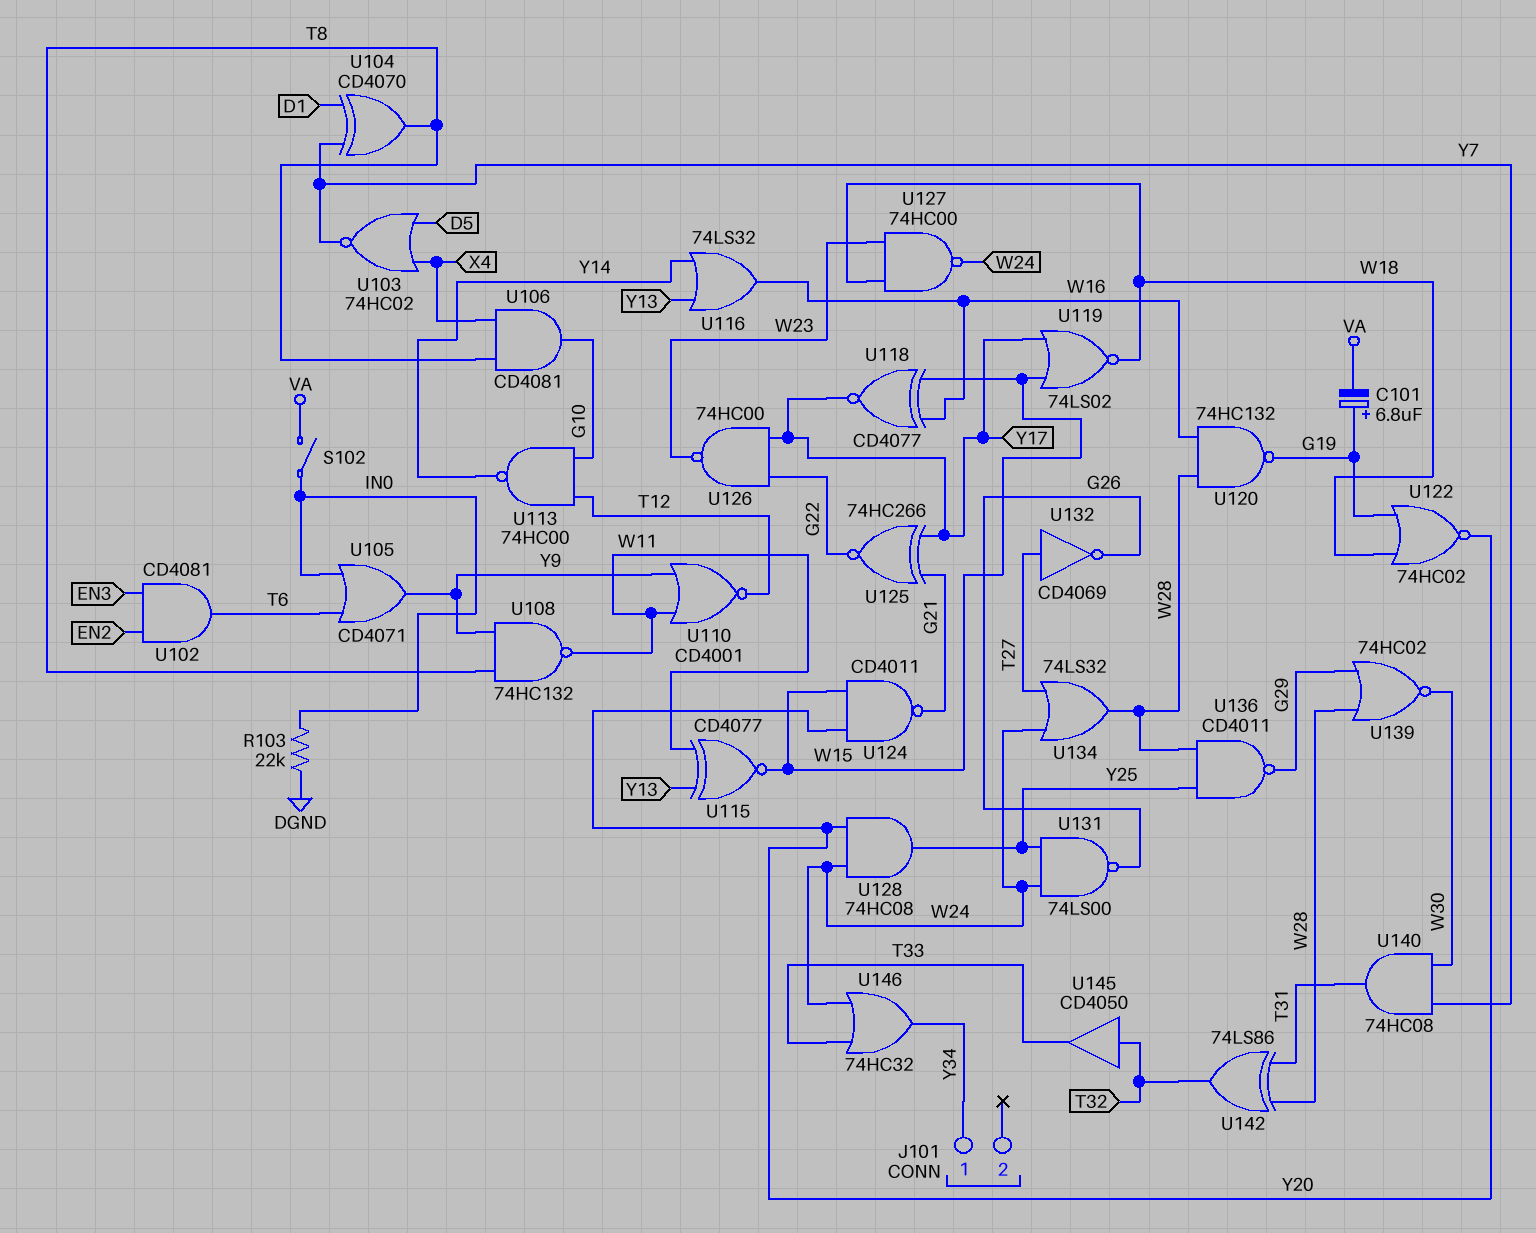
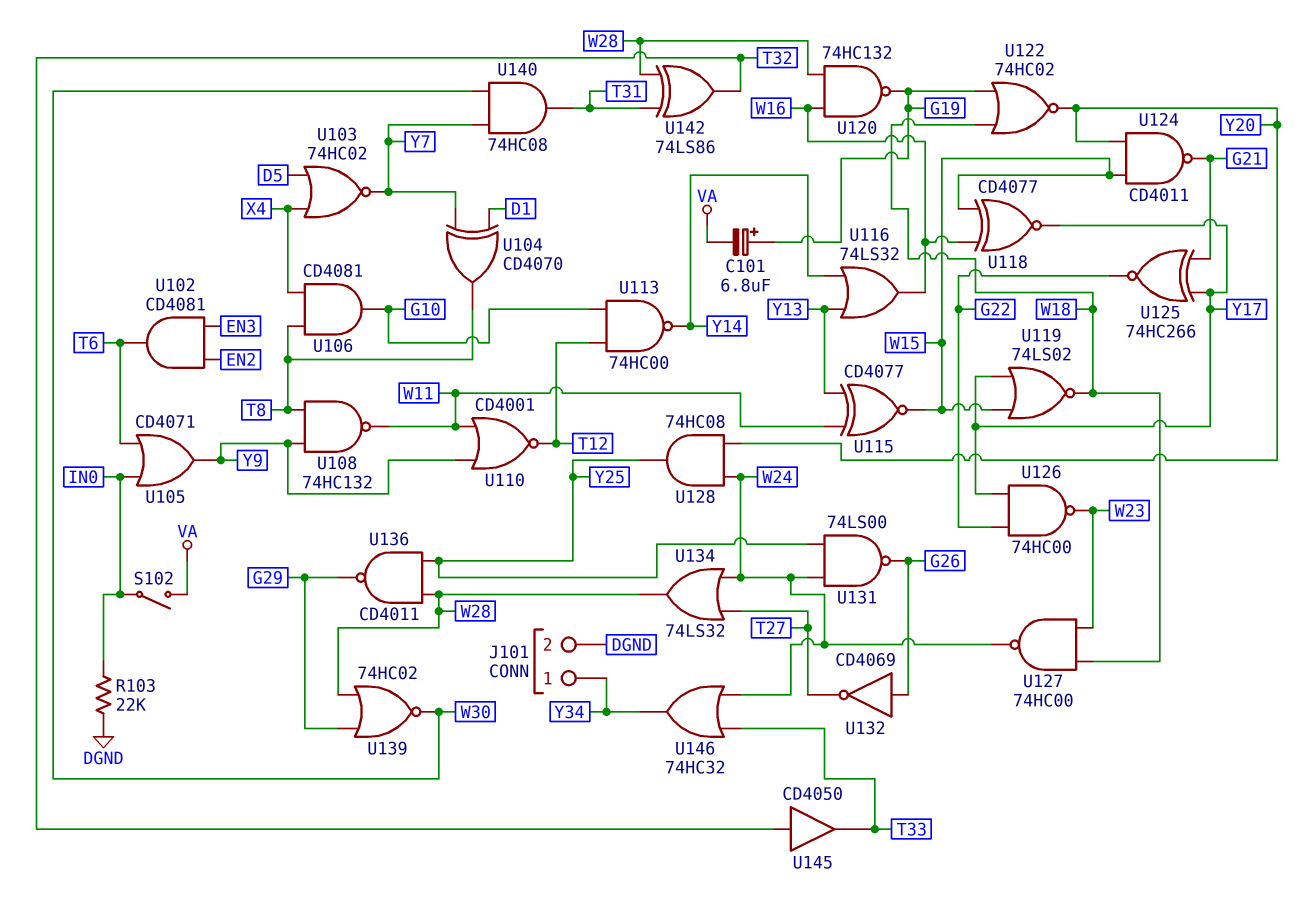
J101 pin 2: none -> DGND
U132: NOT CD4069 (in T27, out G26) -> NOT CD4069 (in G26, out T27)

